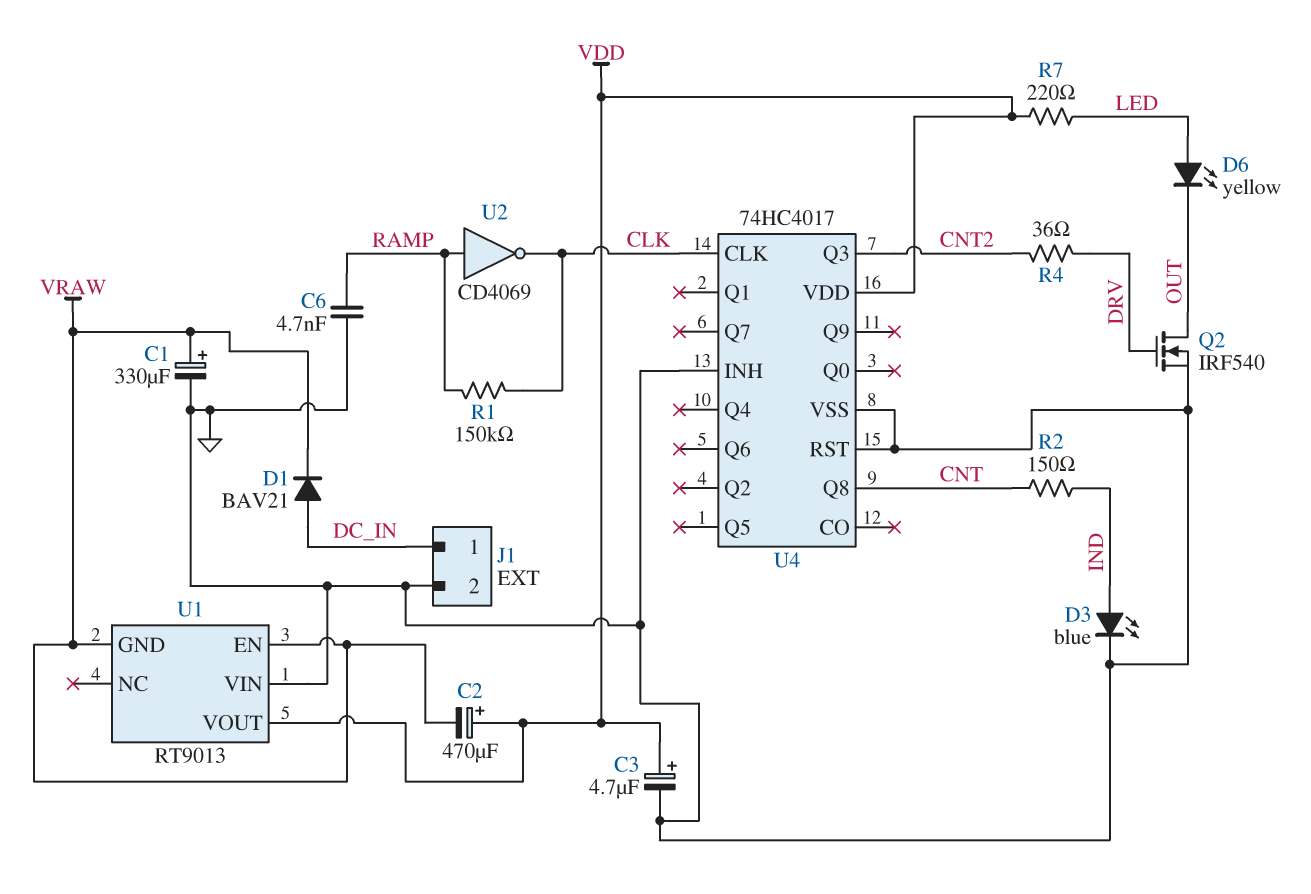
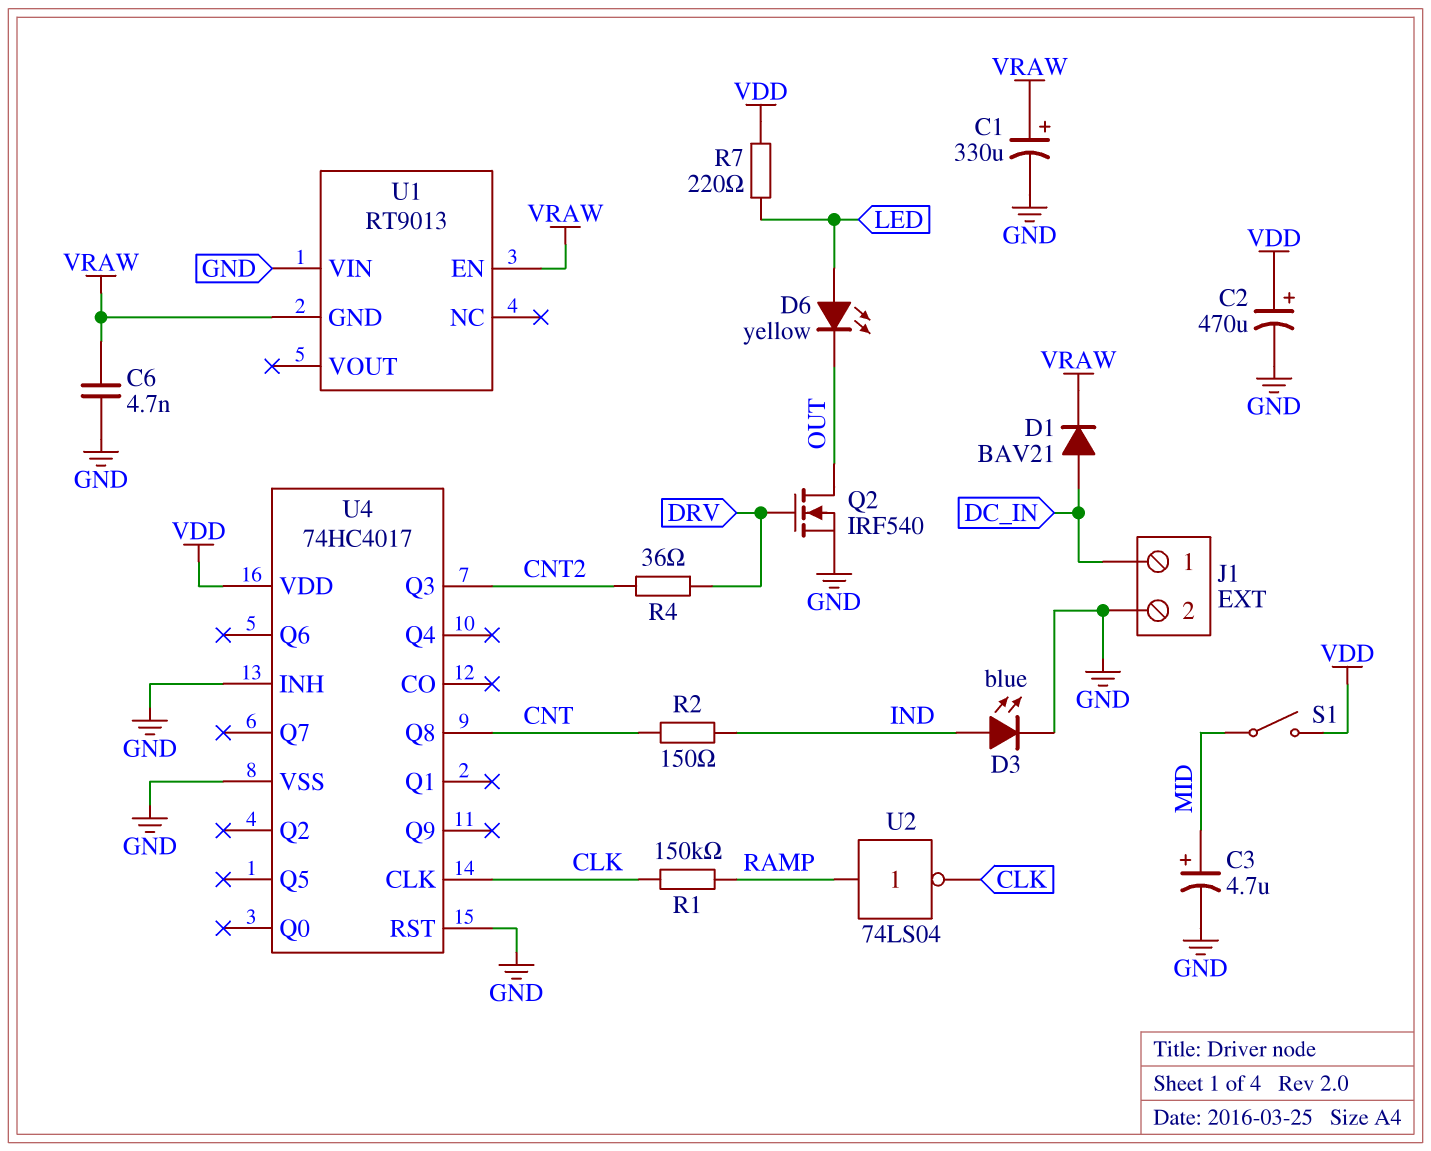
C2: 470uF (plus VDD, minus VRAW) -> 470uF (plus VDD, minus GND)
C3: 4.7uF (plus VDD, minus GND) -> 4.7uF (plus MID, minus GND)
C6: 4.7nF (GND, RAMP) -> 4.7nF (GND, VRAW)
S1: none -> switch (MID, VDD)
U1 pin VOUT: VDD -> none
U2: NOT CD4069 (in RAMP, out CLK) -> NOT 74LS04 (in RAMP, out CLK)

